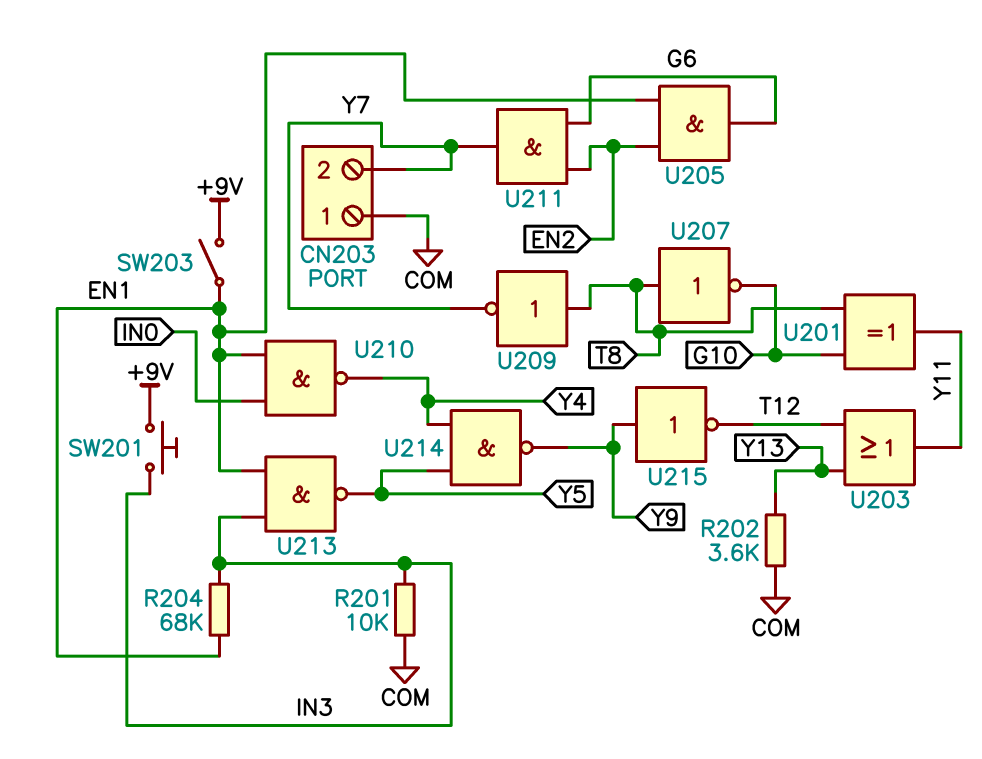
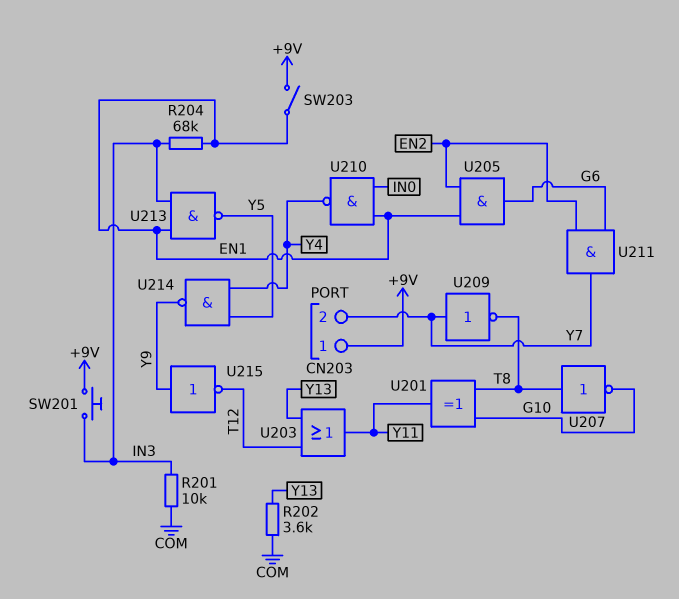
CN203 pin 1: COM -> +9V
U209: NOT (in T8, out Y7) -> NOT (in Y7, out T8)

